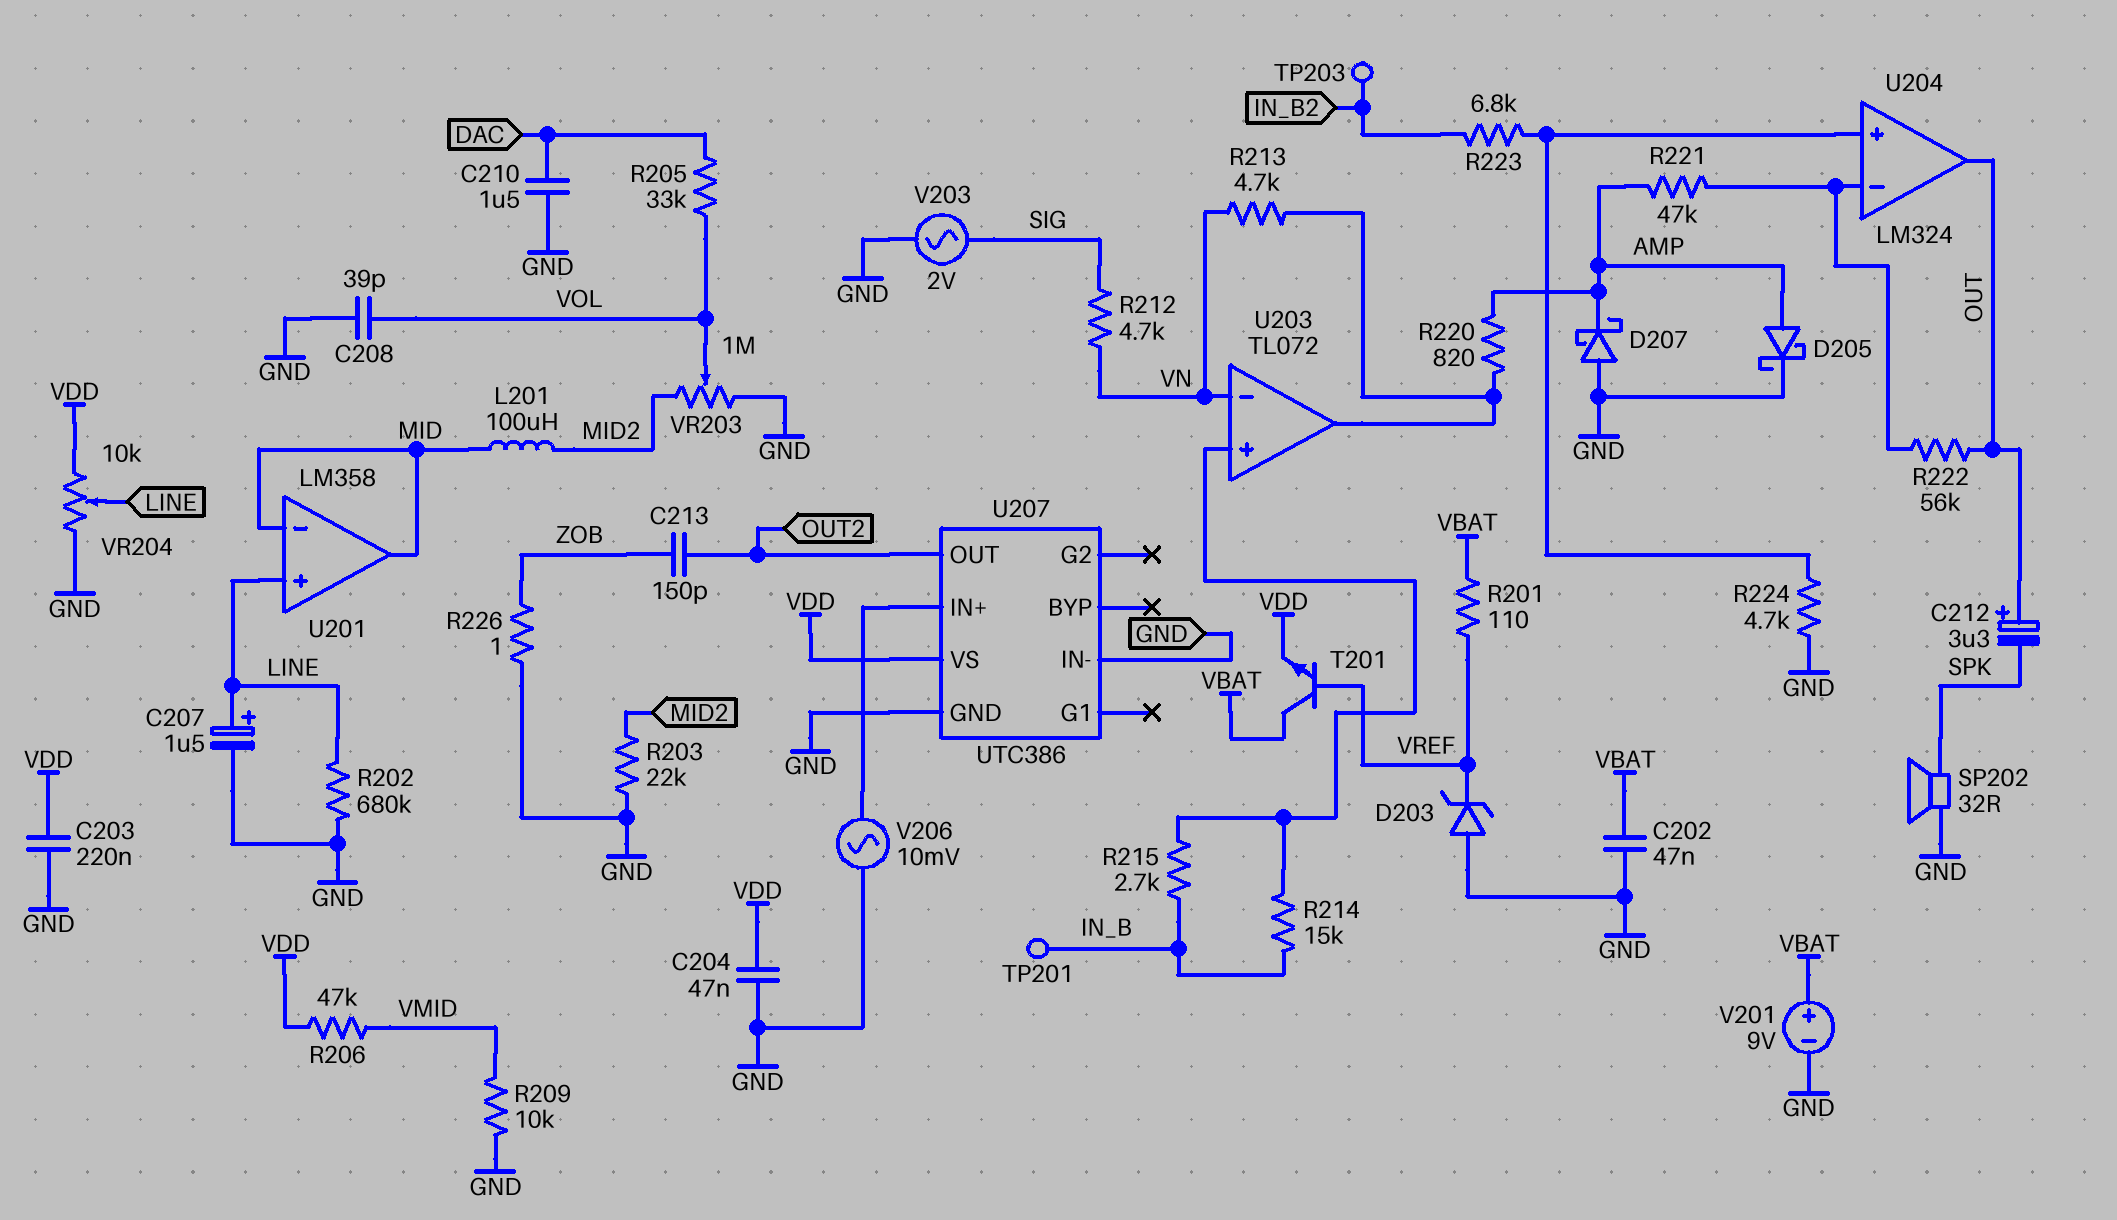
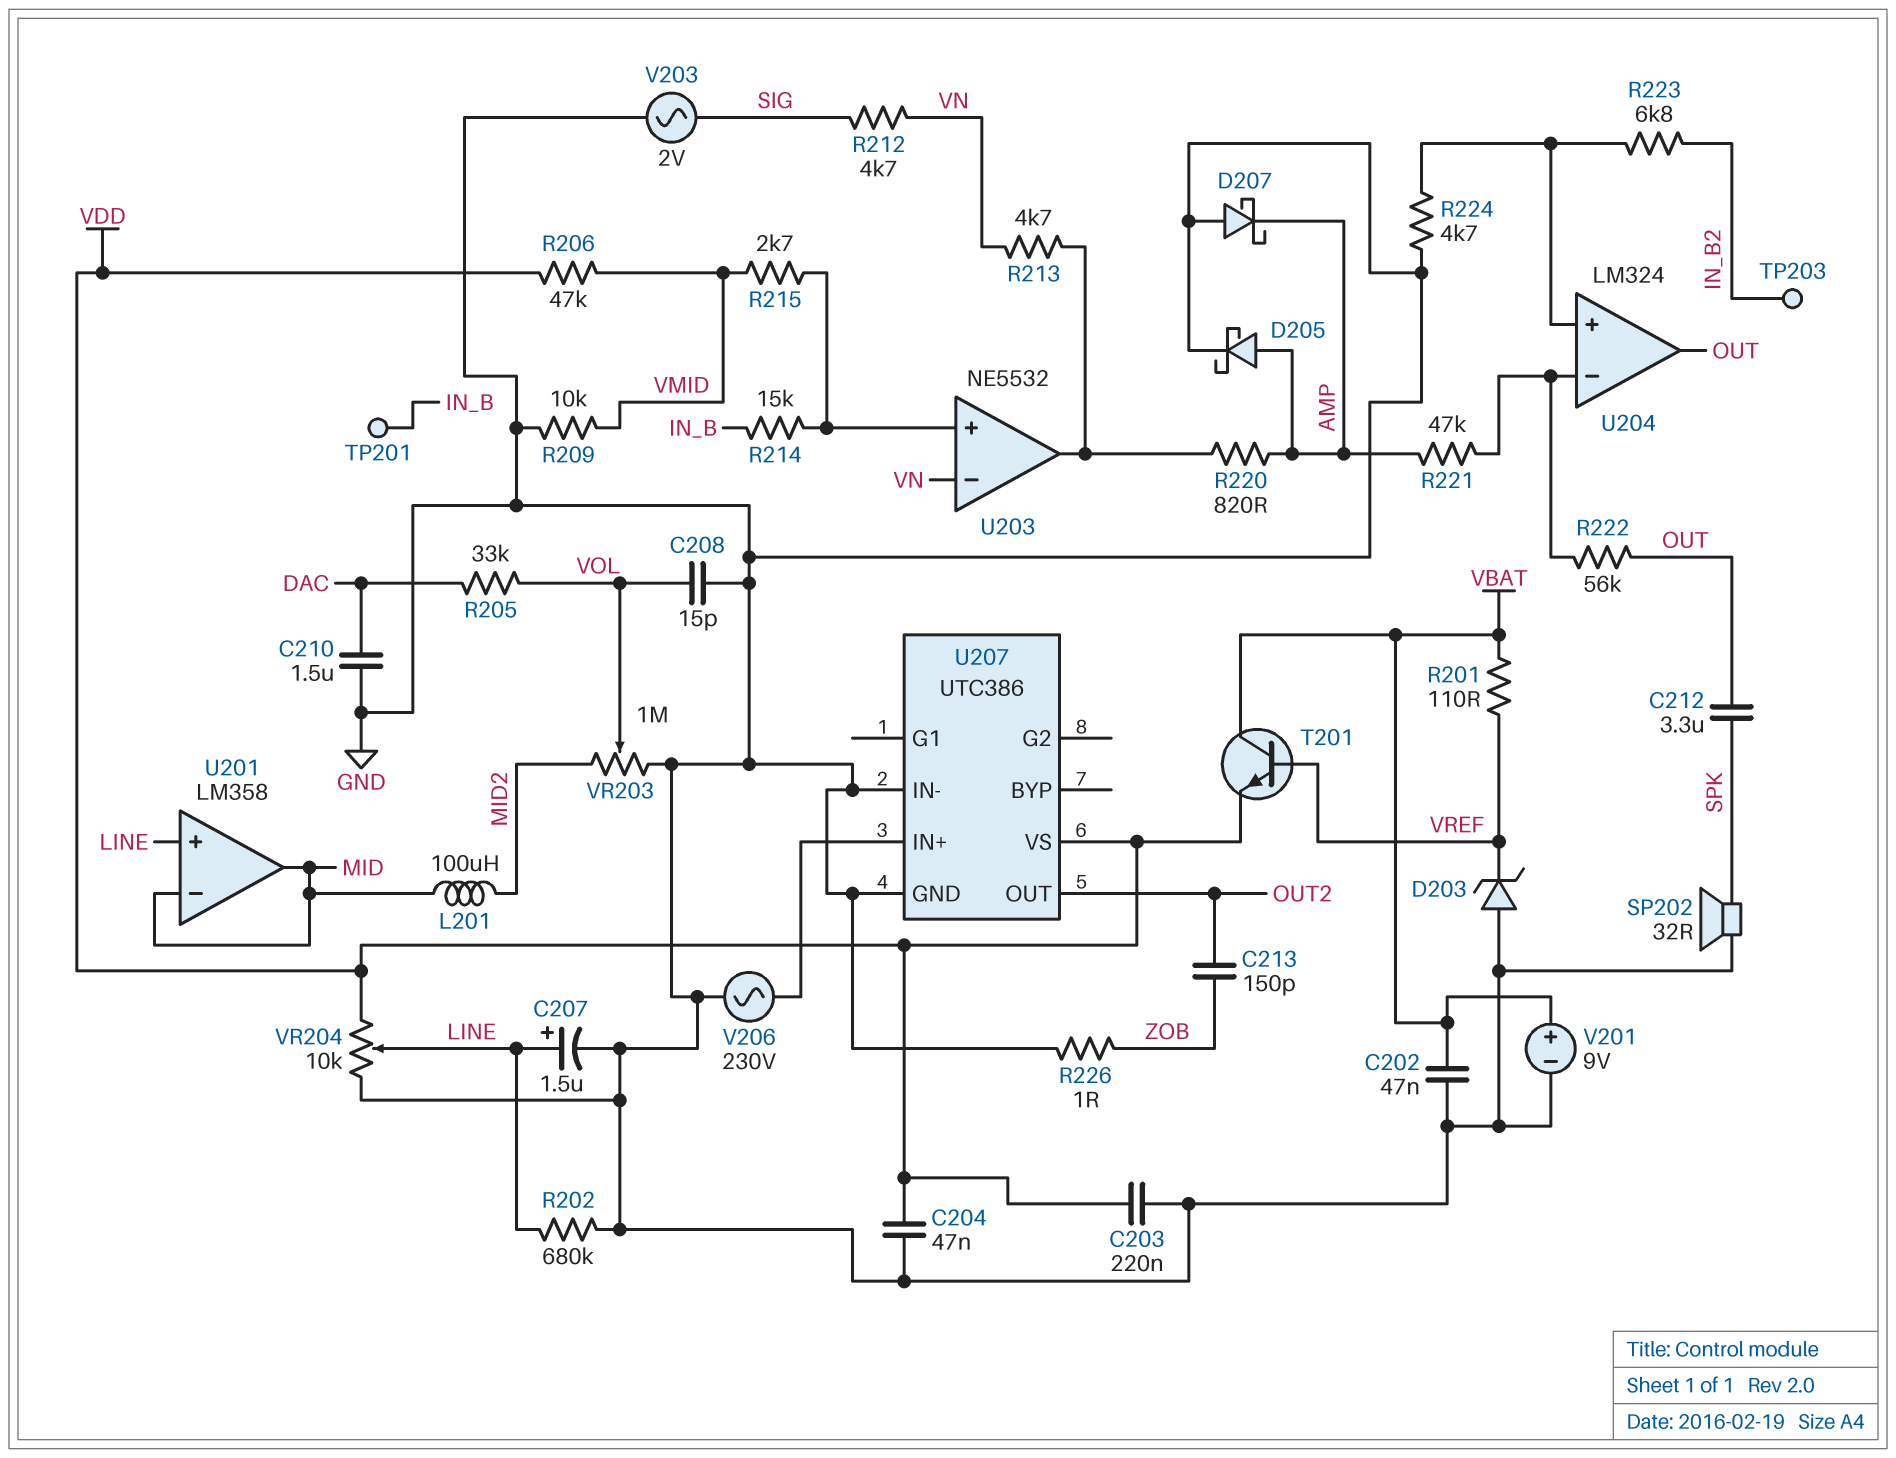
C208: 39pF (GND, VOL) -> 15pF (GND, VOL)
C212: 3.3uF (plus OUT, minus SPK) -> 3.3uF (OUT, SPK)
R203: 22k (GND, MID2) -> none
R215: 2.7k (IN_B, U203/in+) -> 2.7k (U203/in+, VMID)
U203: TL072 -> NE5532
V206: AC 10mV (GND, U207/IN+) -> AC 230V (GND, U207/IN+)

